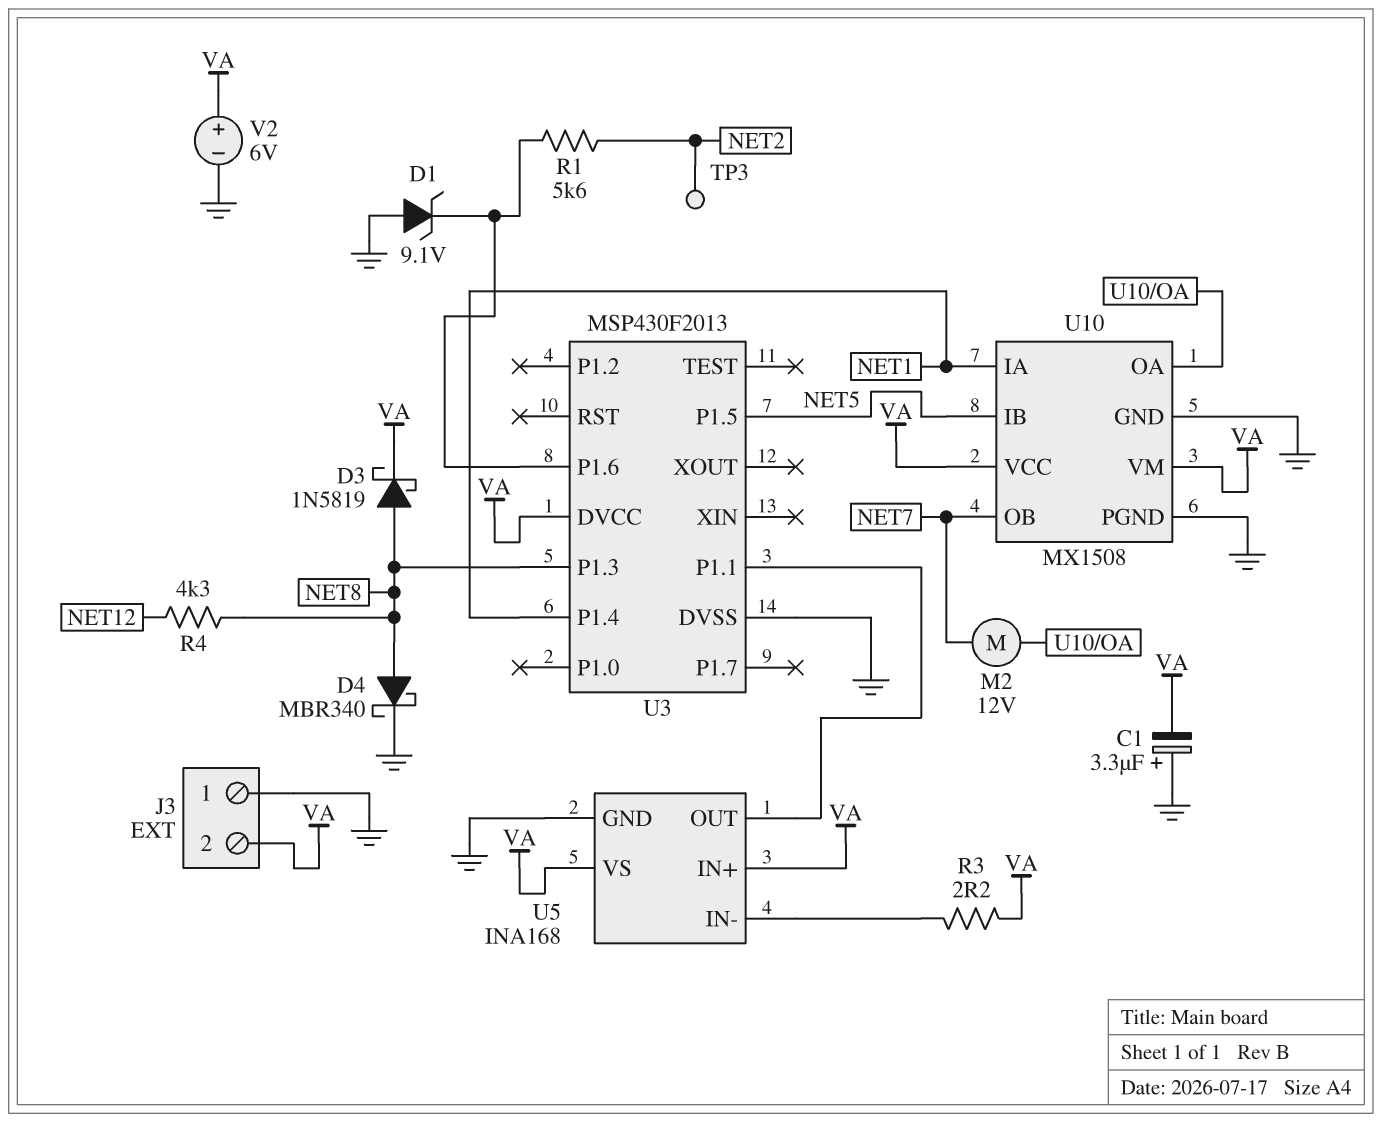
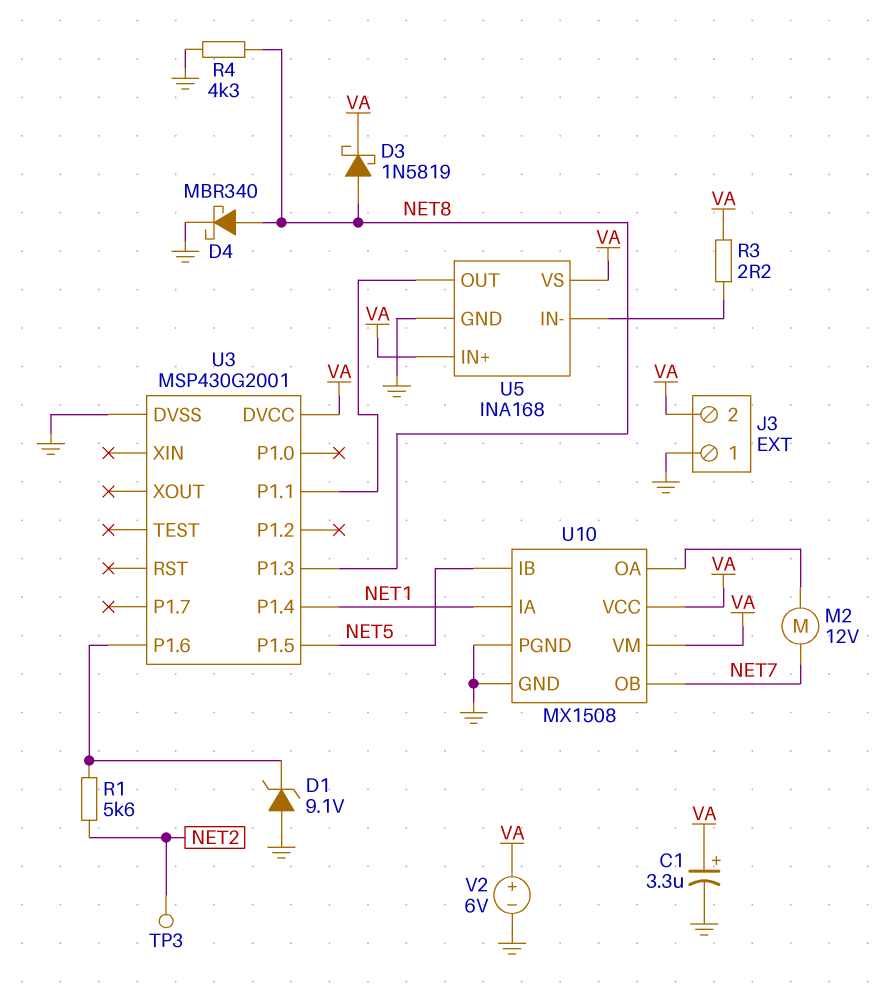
C1: 3.3uF (plus GND, minus VA) -> 3.3uF (plus VA, minus GND)
R4: 4.3k (NET8, NET12) -> 4.3k (GND, NET8)
U3: MSP430F2013 -> MSP430G2001

